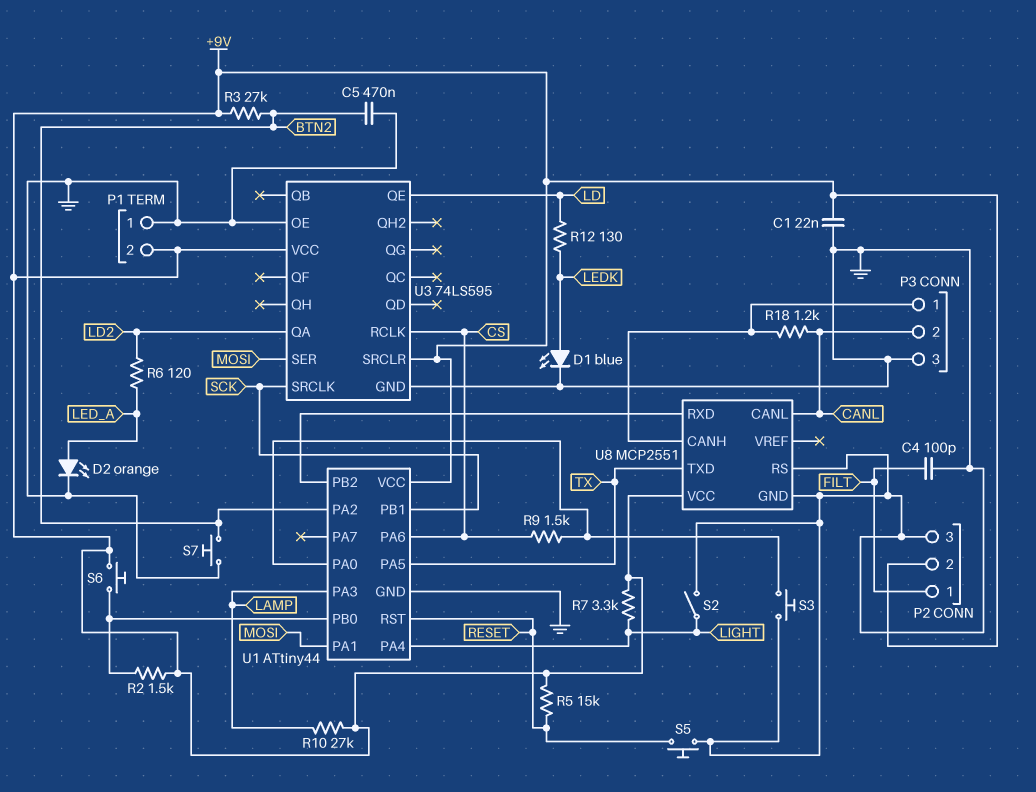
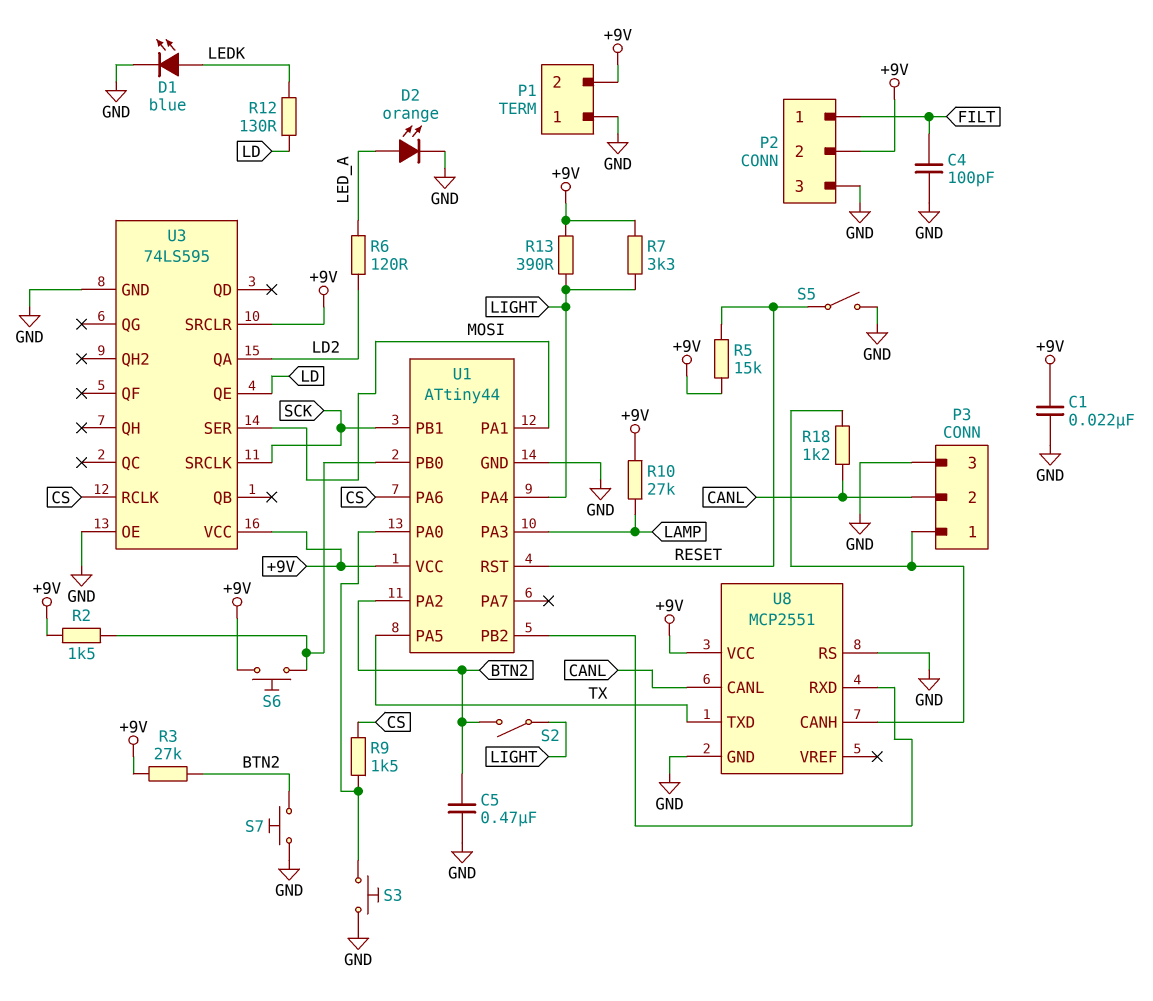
R13: none -> 390 (+9V, LIGHT)
S2: switch (GND, LIGHT) -> switch (BTN2, LIGHT)
S5: button (GND, RESET) -> switch (GND, RESET)

